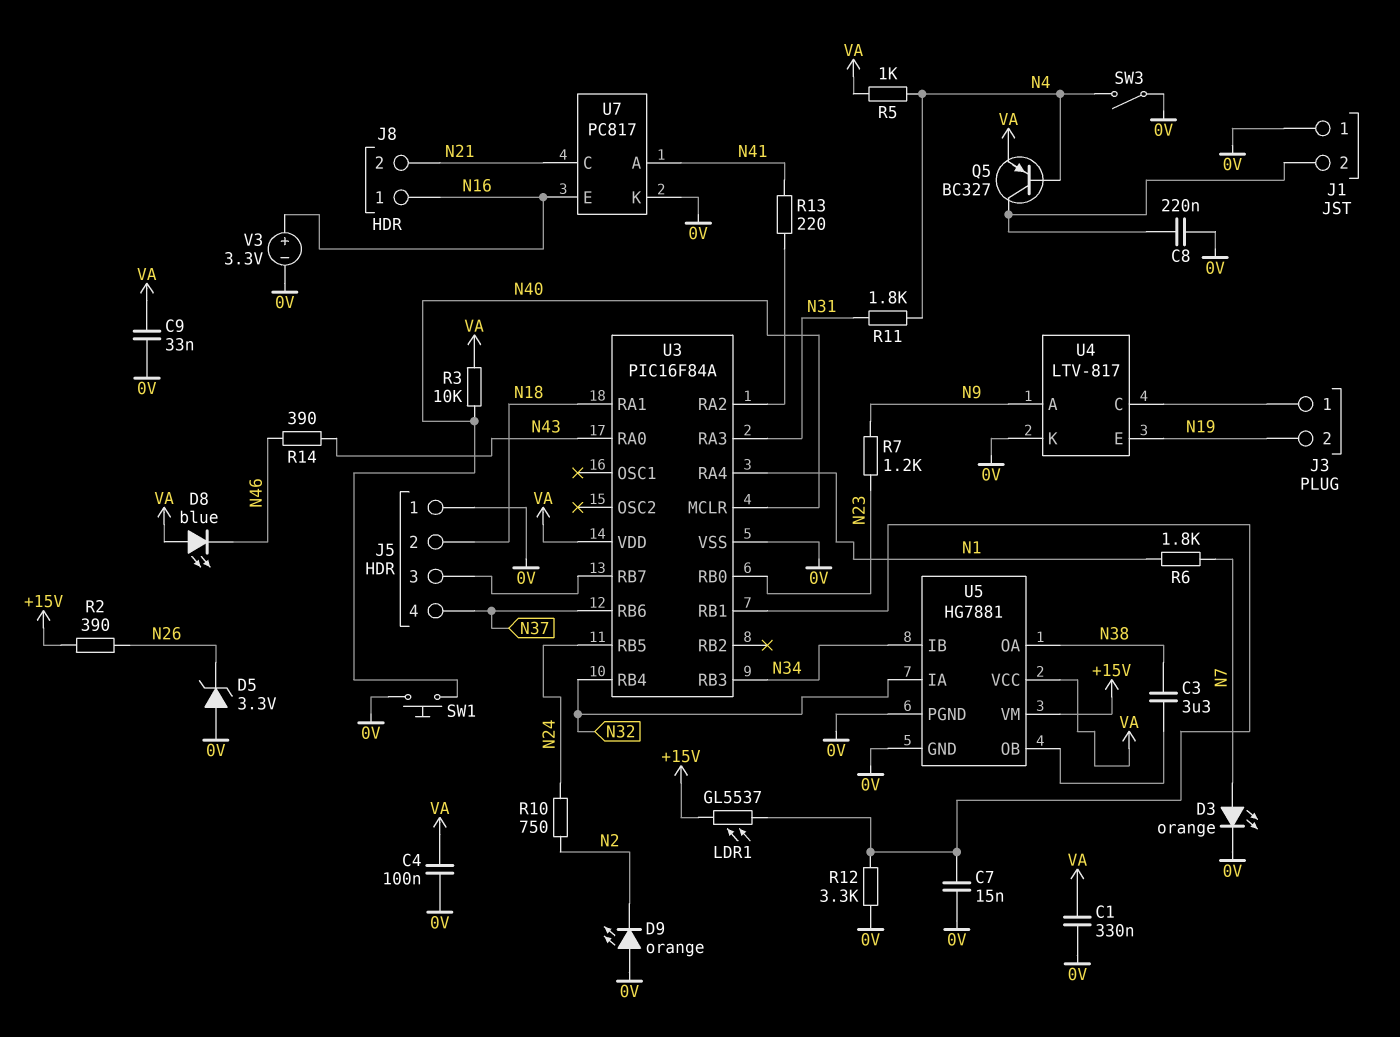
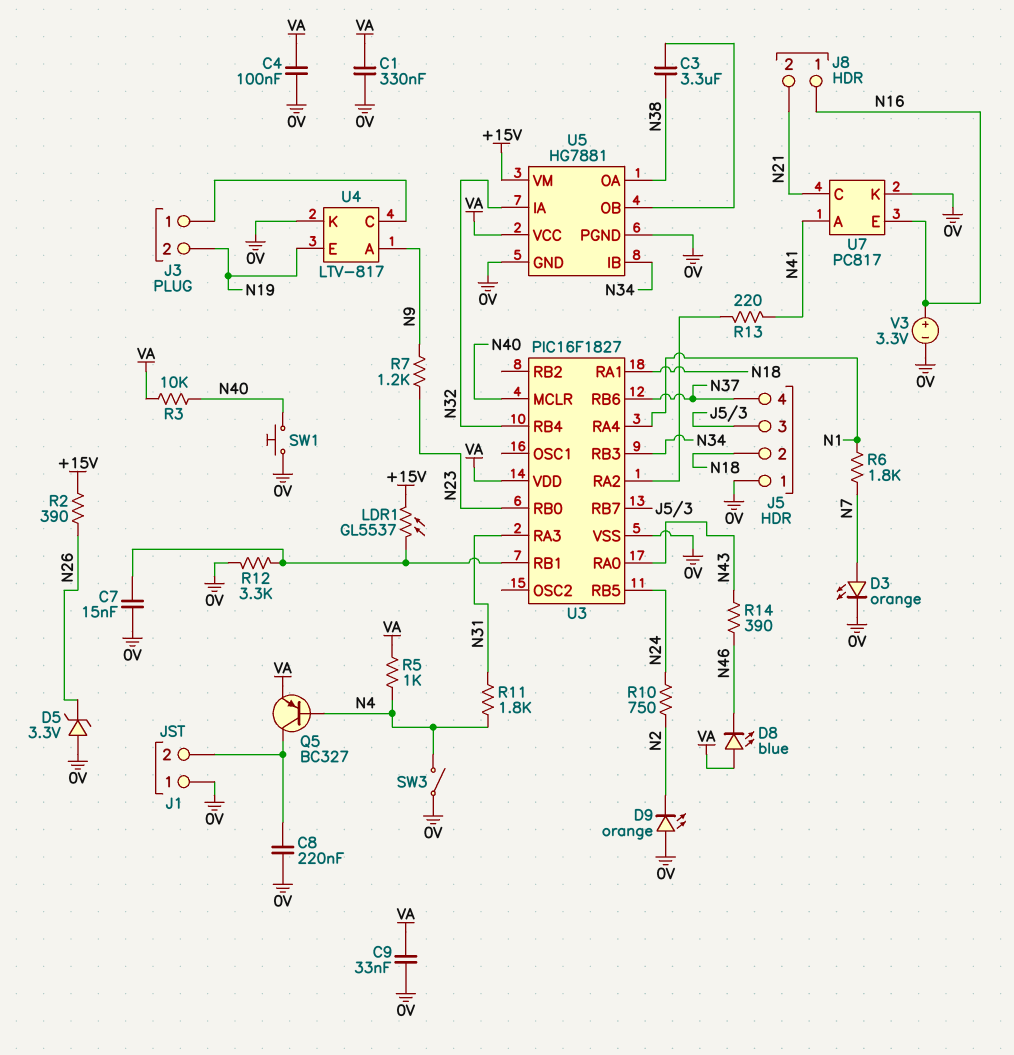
U3: PIC16F84A -> PIC16F1827

